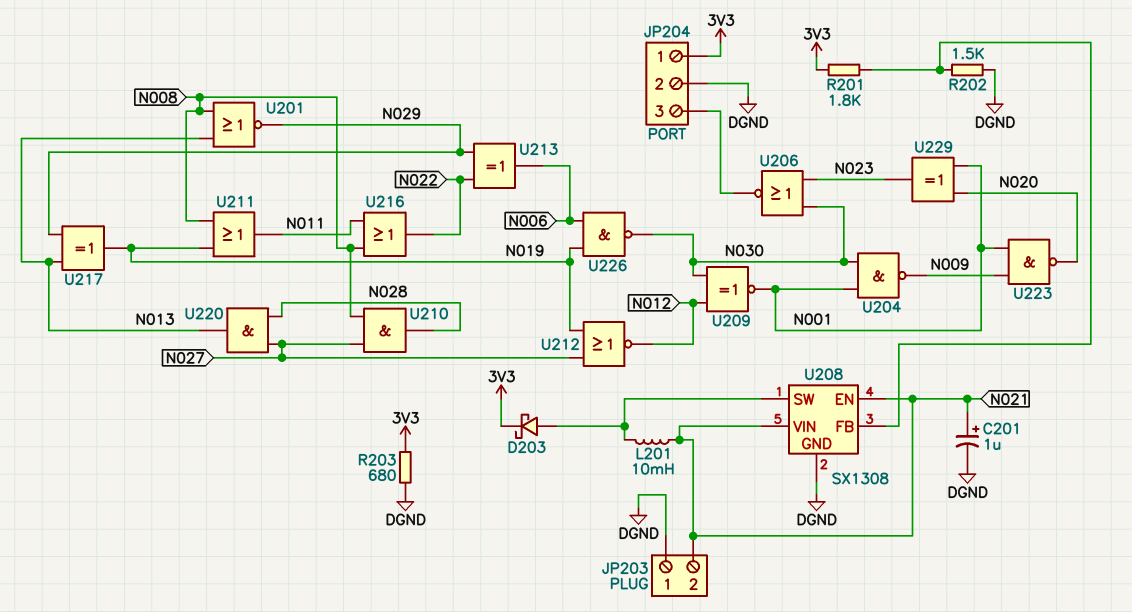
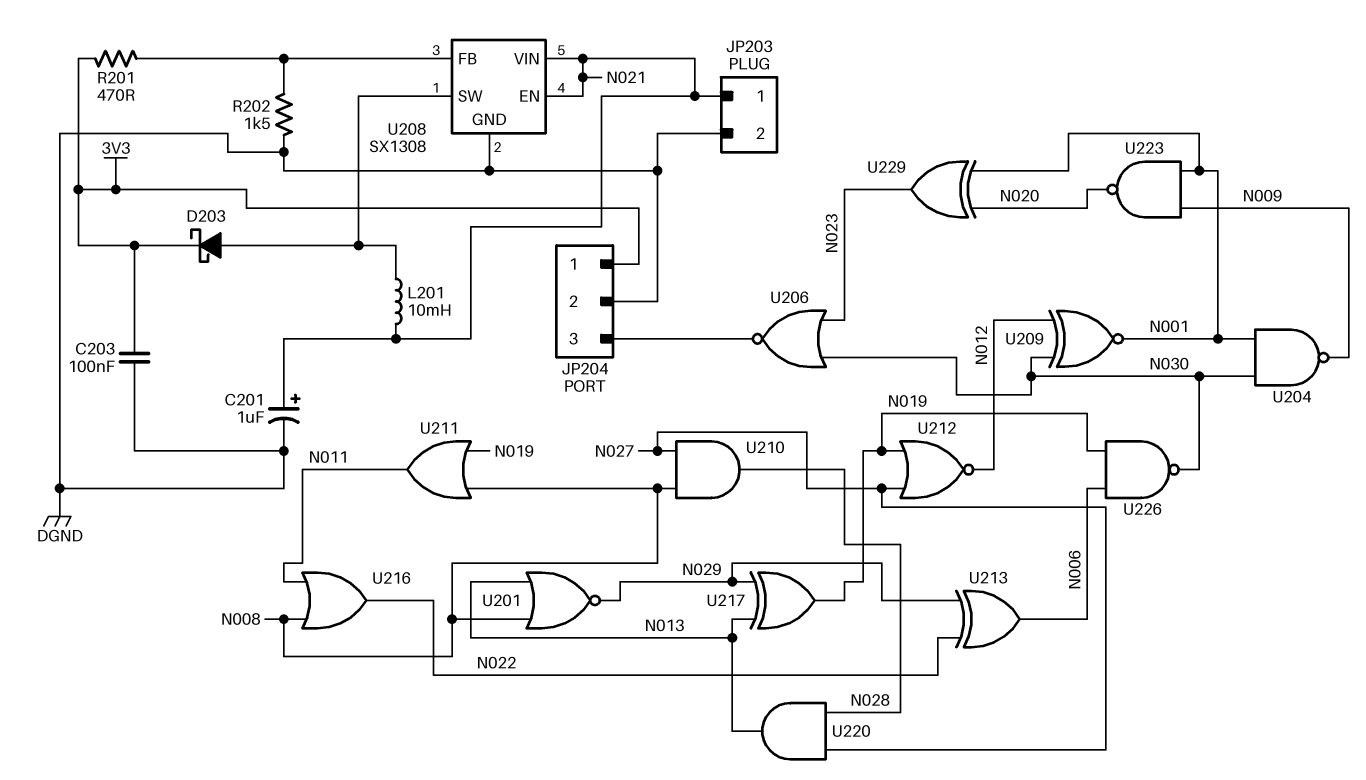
C203: none -> 100nF (3V3, DGND)
JP203 pin 1: DGND -> N021
JP203 pin 2: N021 -> DGND
R201: 1.8k (3V3, U208/FB) -> 470 (3V3, U208/FB)
R203: 680 (3V3, DGND) -> none

